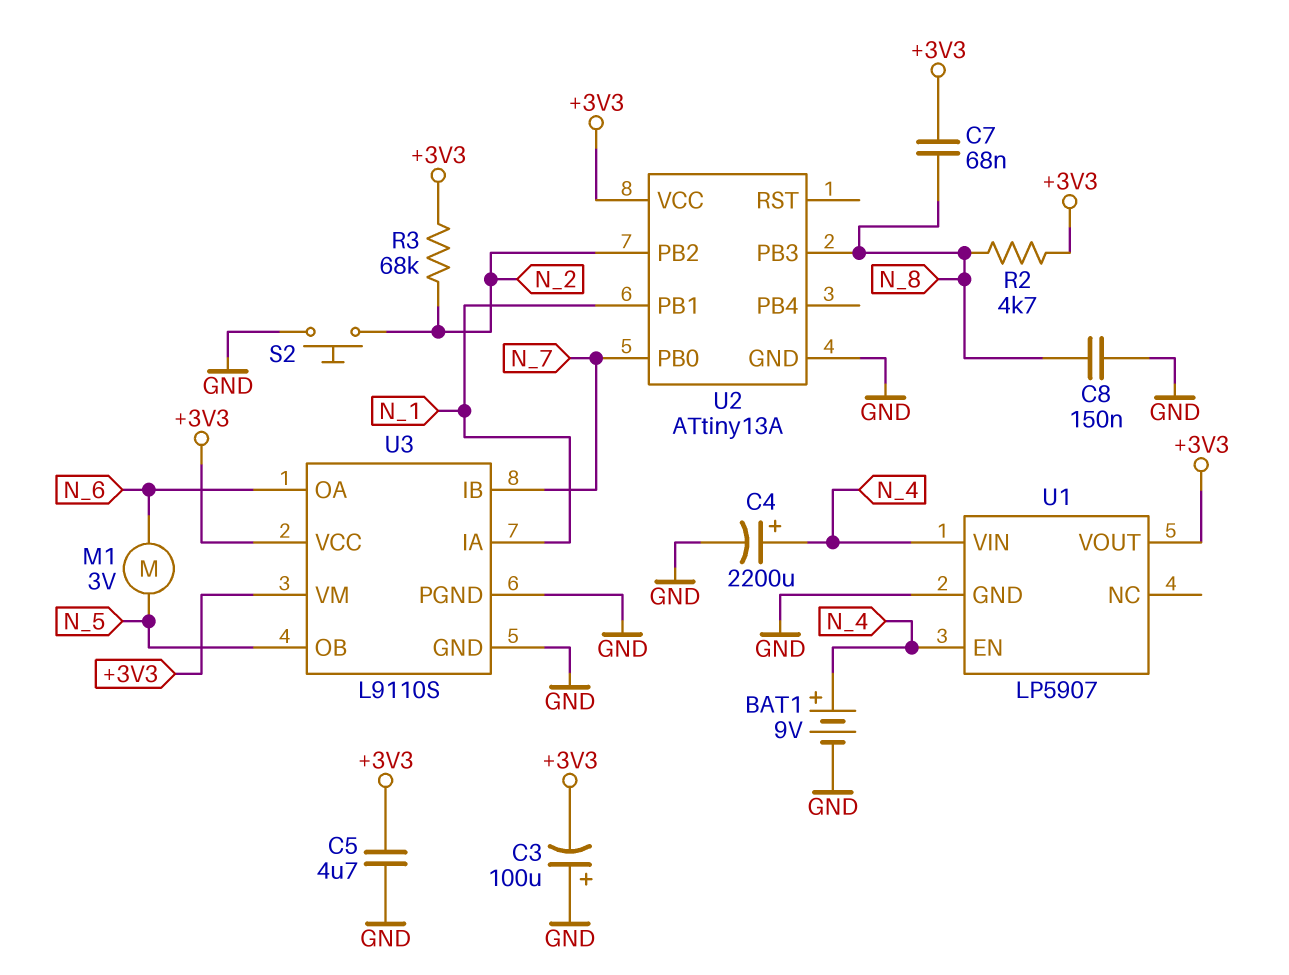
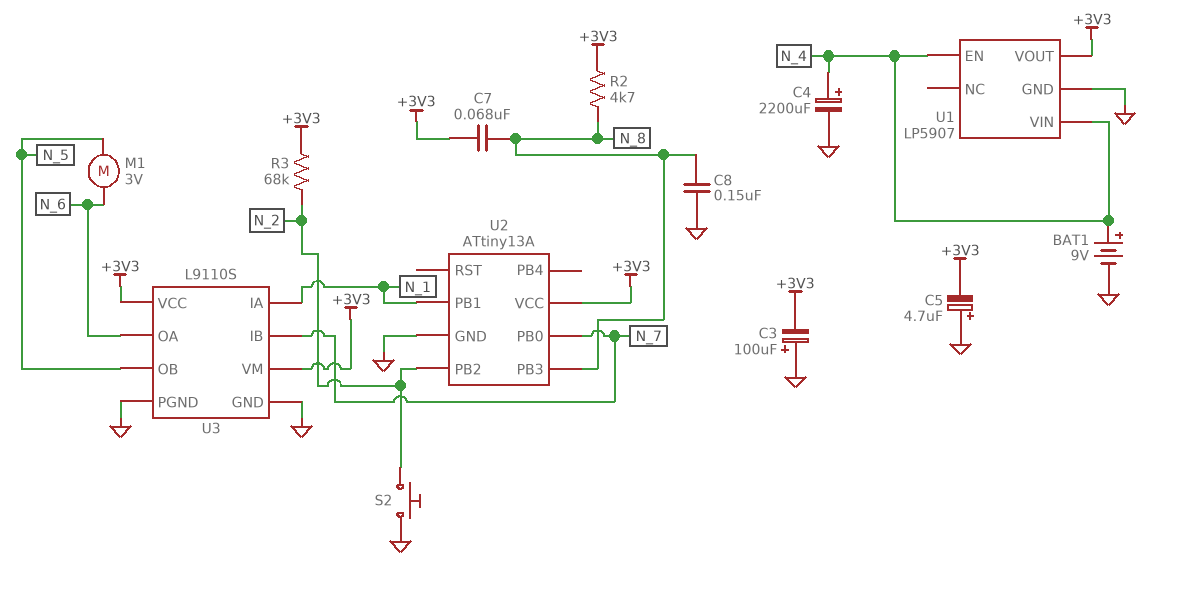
C5: 4.7uF (+3V3, GND) -> 4.7uF (plus GND, minus +3V3)

